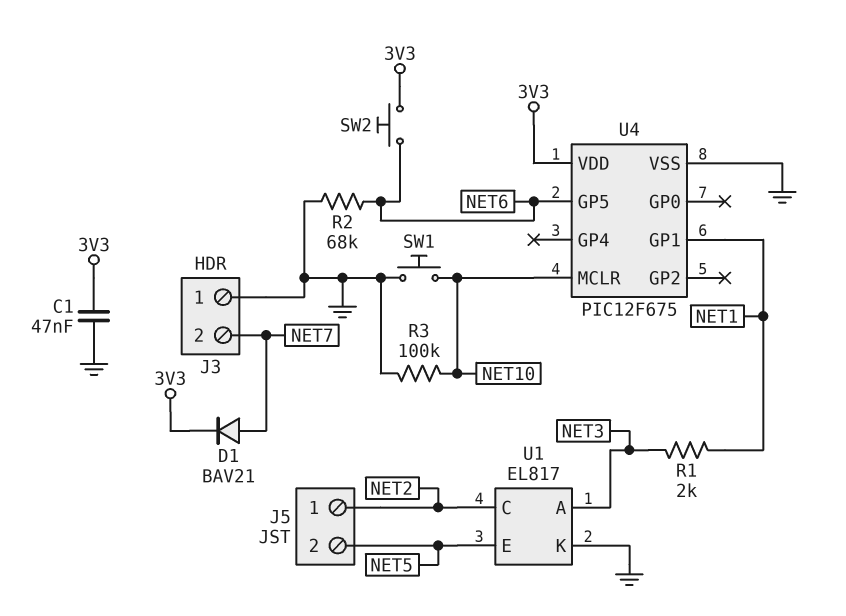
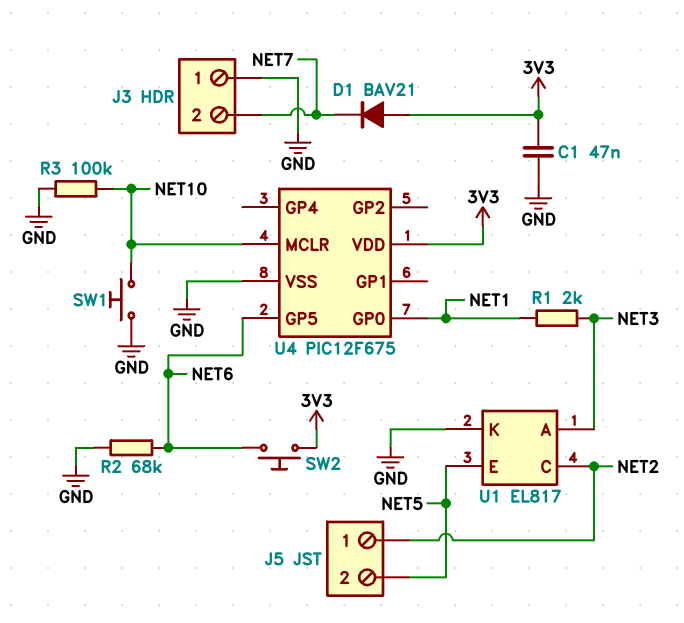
D1: diode BAV21 (A NET7, K 3V3) -> diode BAV21 (A 3V3, K NET7)
U4 pin GP0: none -> NET1
U4 pin GP1: NET1 -> none

